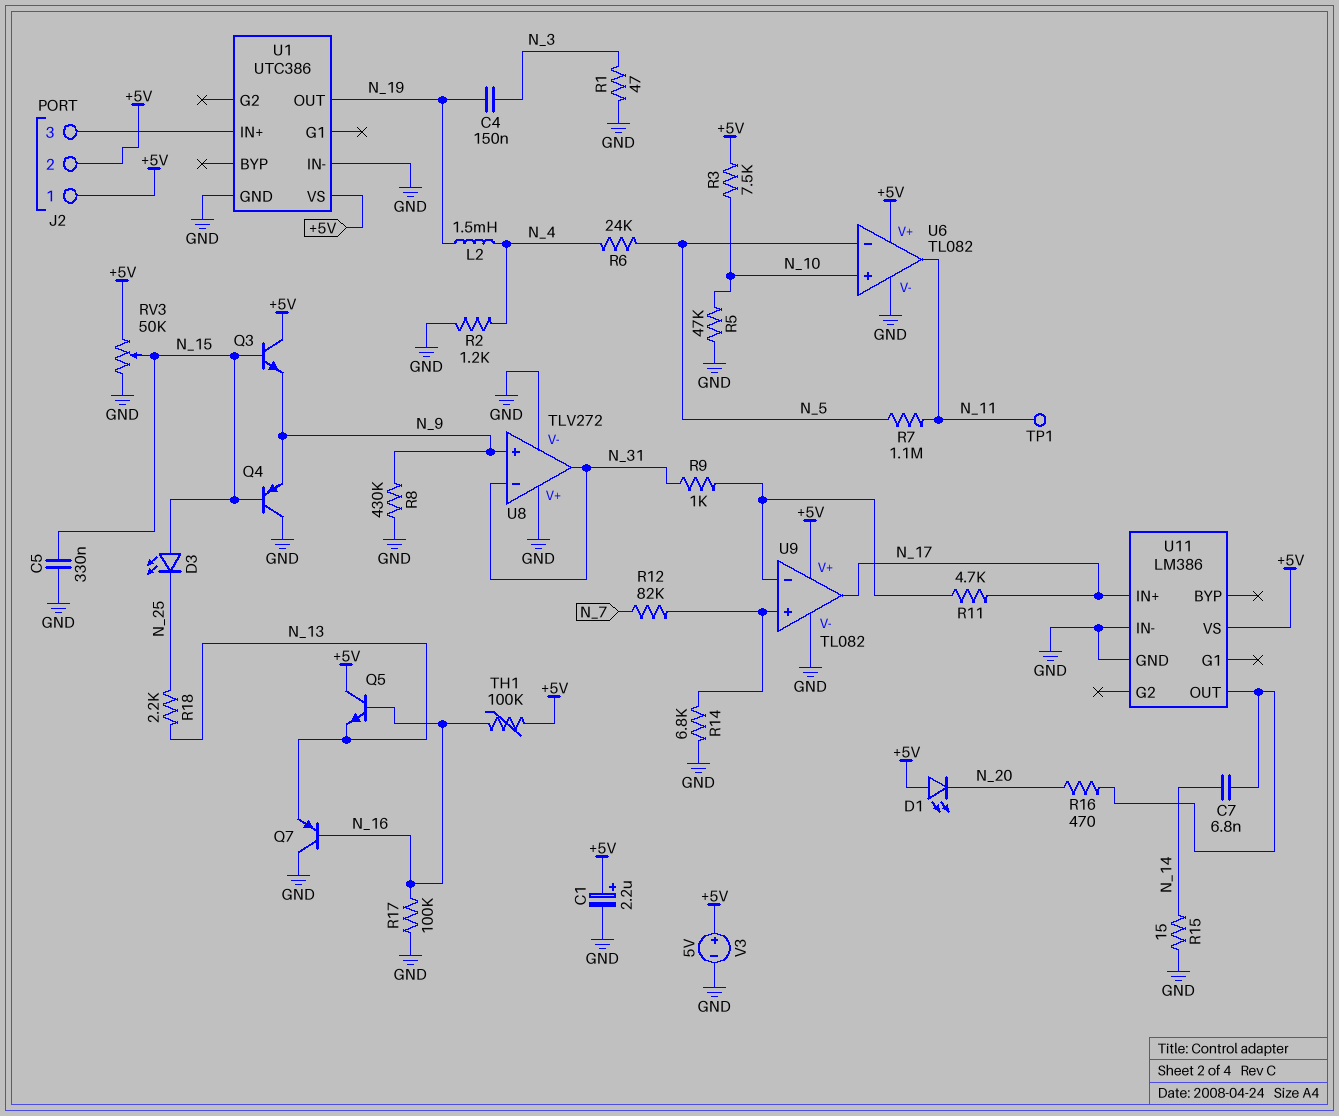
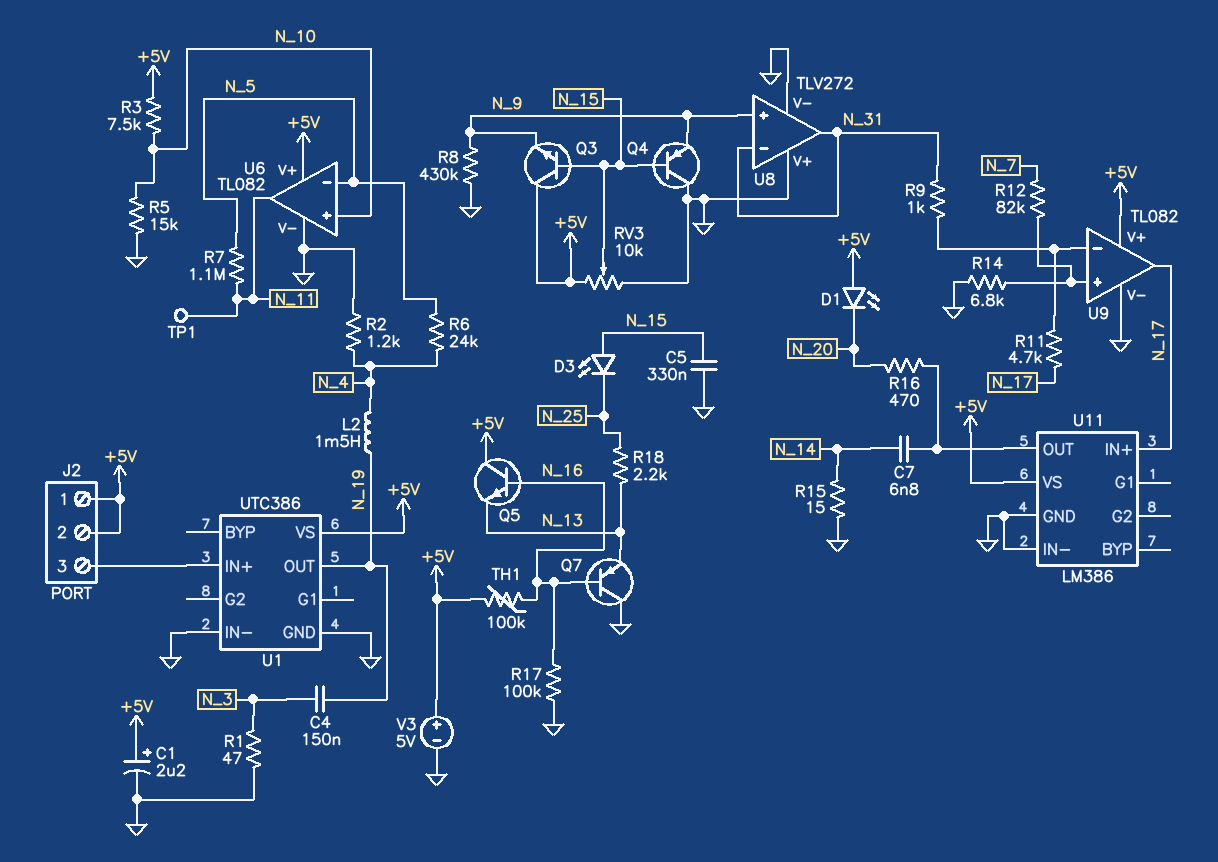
R5: 47k (GND, N_10) -> 15k (GND, N_10)
RV3: 50k (+5V, GND, wiper N_15) -> 10k (+5V, GND, wiper N_15)

